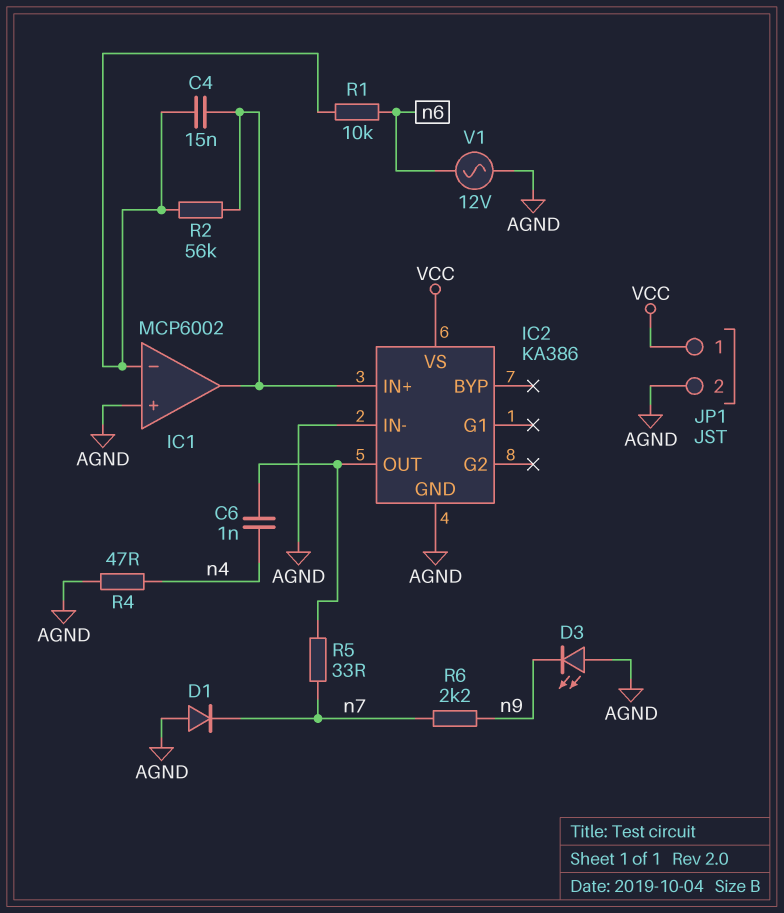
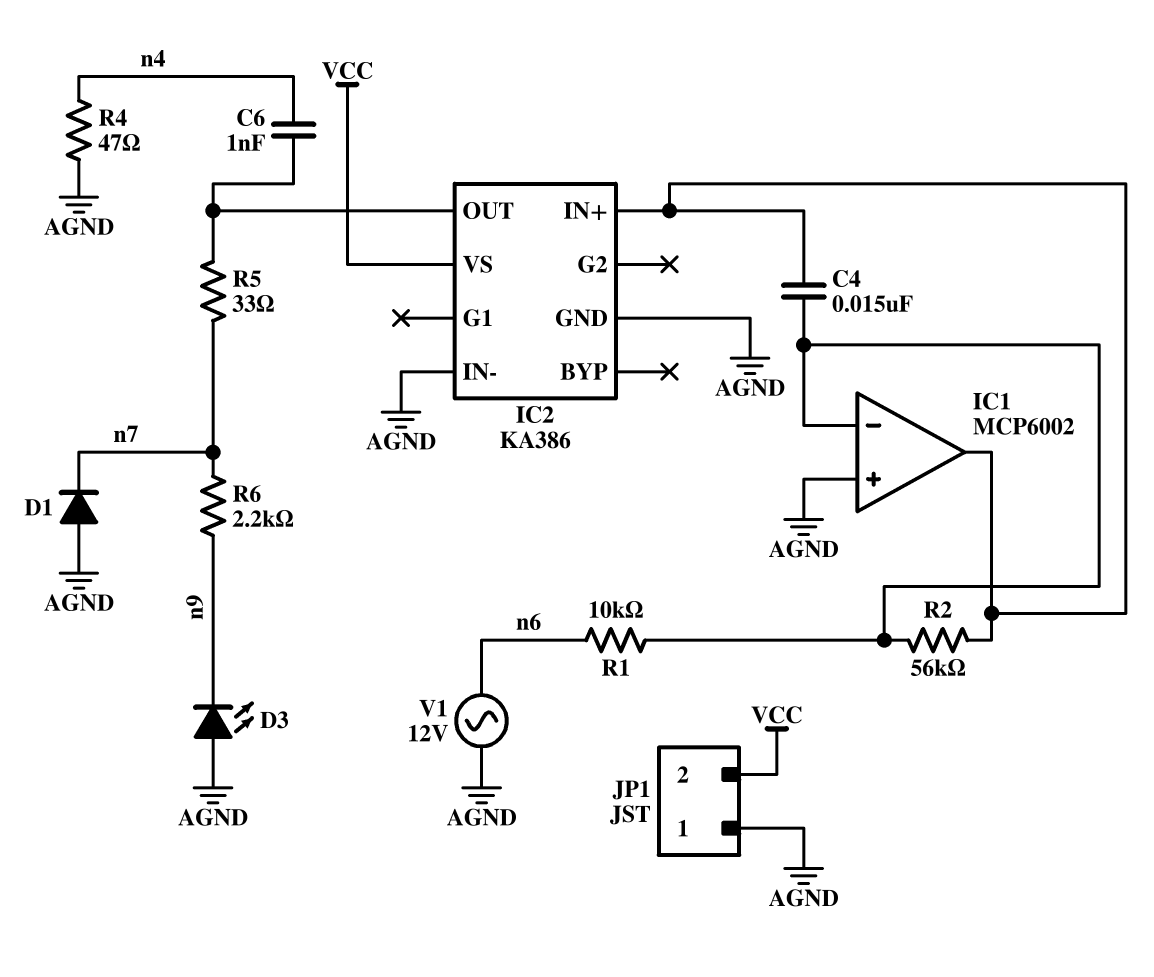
JP1 pin 1: VCC -> AGND
JP1 pin 2: AGND -> VCC

